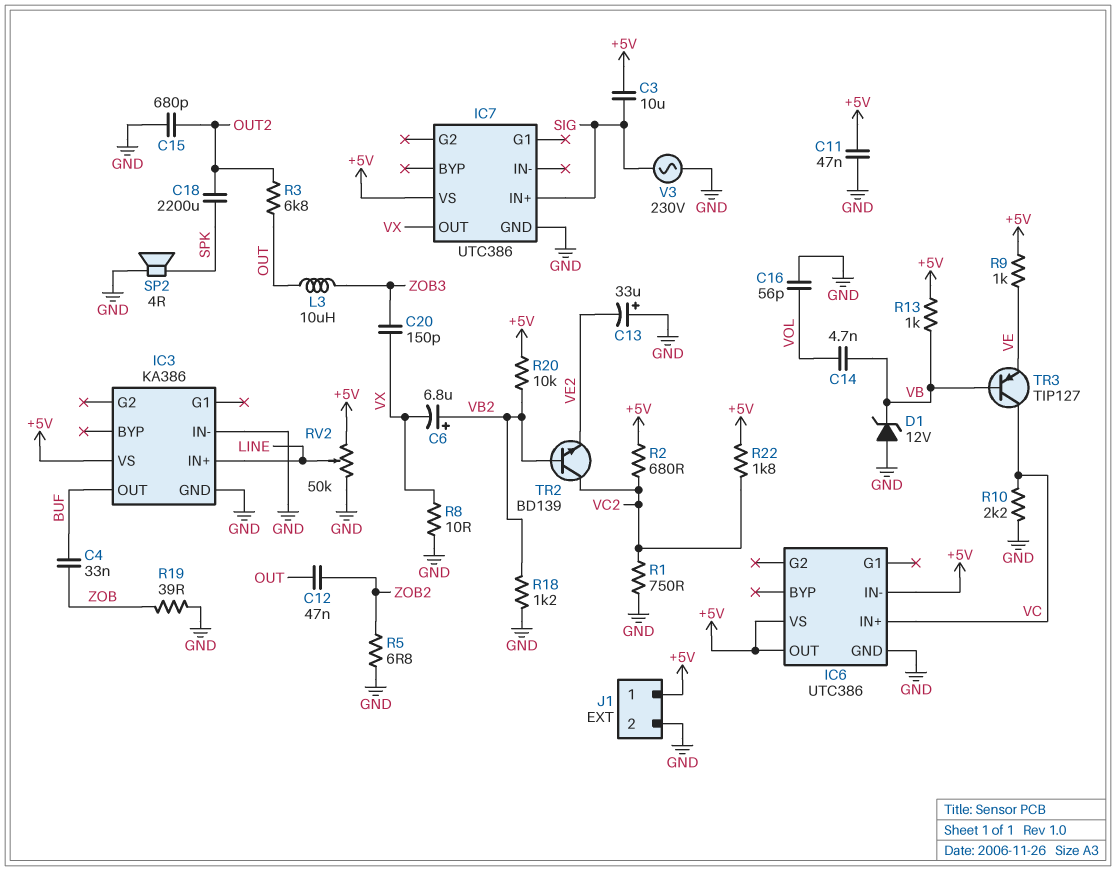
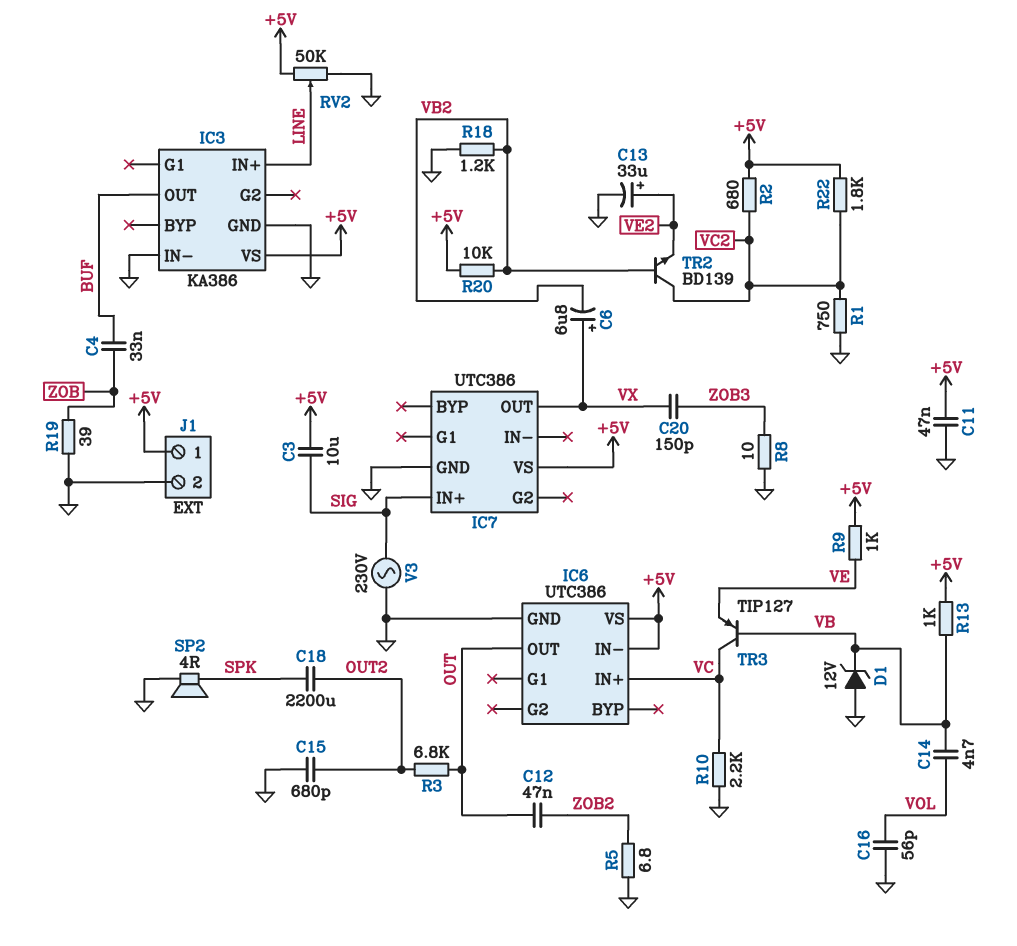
C6: 6.8uF (plus VB2, minus VX) -> 6.8uF (plus VX, minus VB2)
C13: 33uF (plus GND, minus VE2) -> 33uF (plus VE2, minus GND)
IC6 pin OUT: +5V -> OUT
L3: 10uH (OUT, ZOB3) -> none
R8: 10 (GND, VX) -> 10 (GND, ZOB3)

